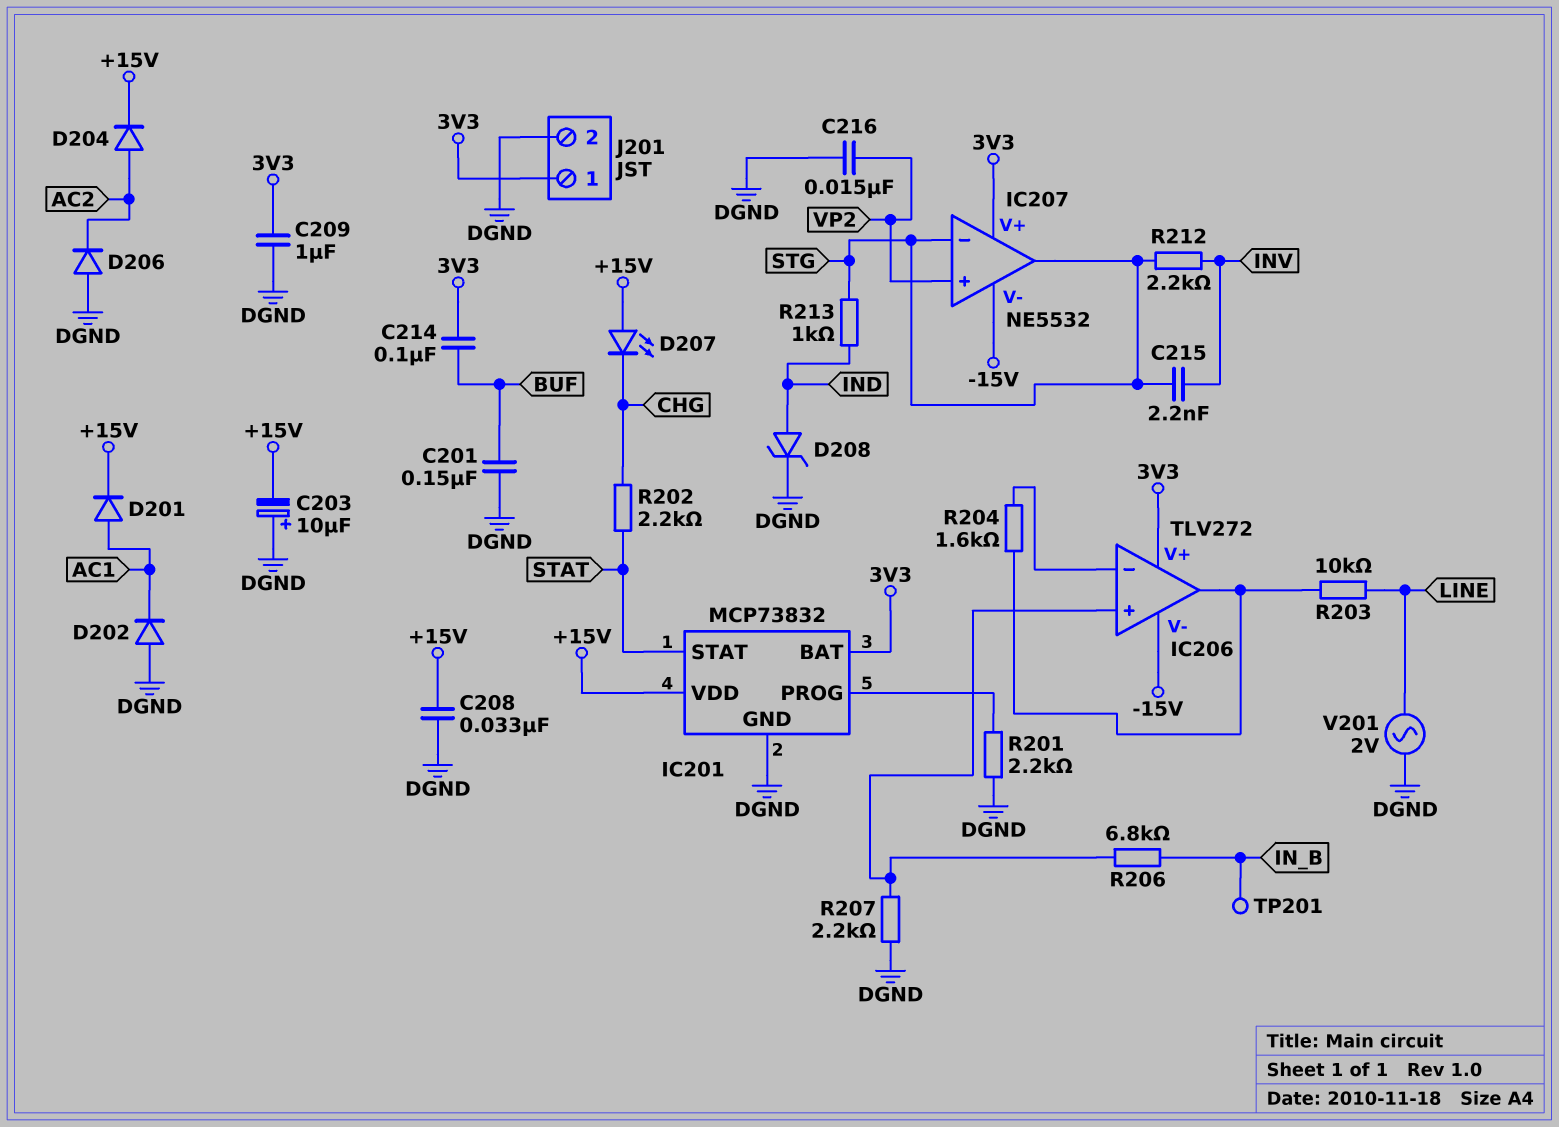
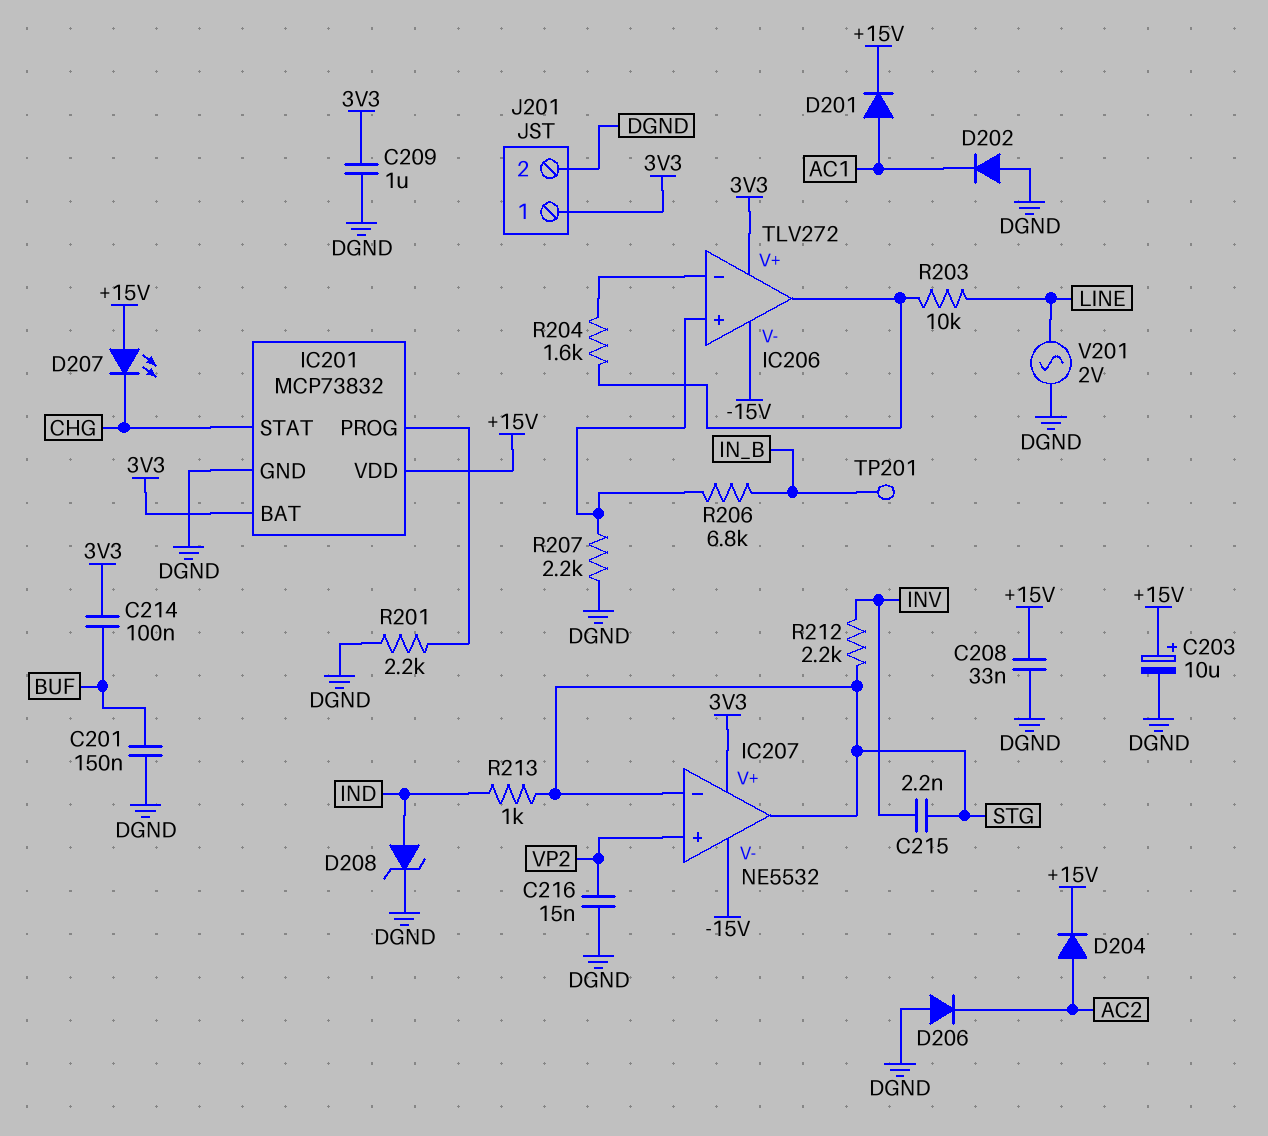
C203: 10uF (plus DGND, minus +15V) -> 10uF (plus +15V, minus DGND)
IC201 pin STAT: STAT -> CHG
R202: 2.2k (CHG, STAT) -> none

